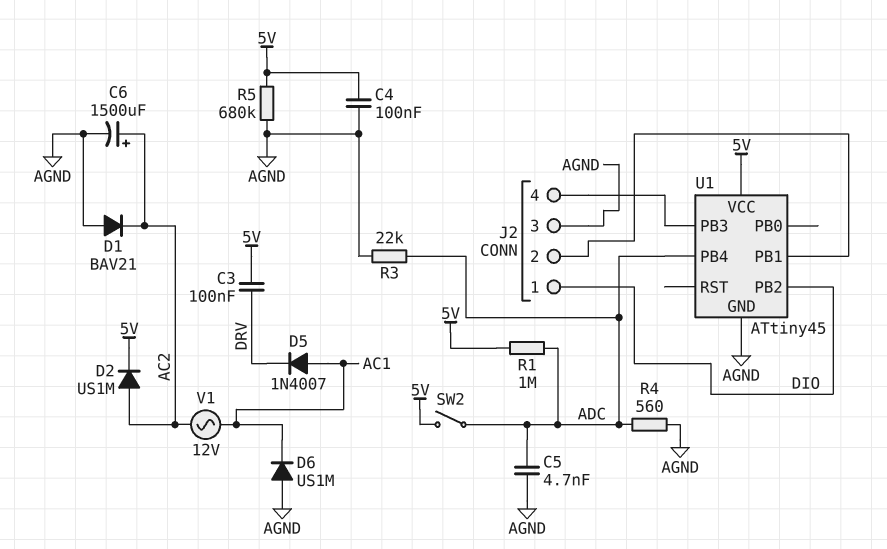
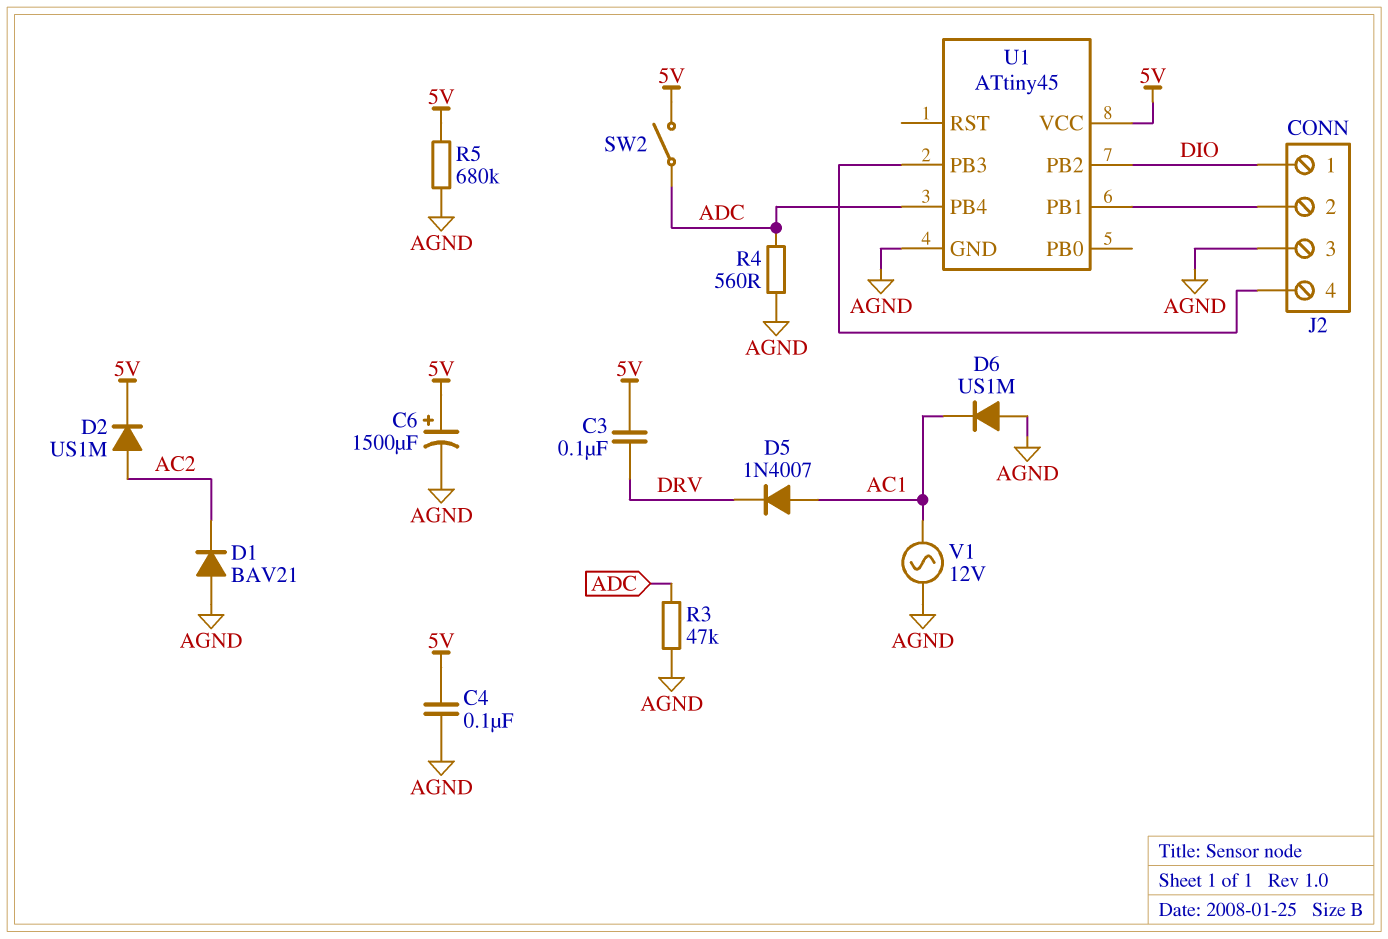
C5: 4.7nF (ADC, AGND) -> none
C6: 1500uF (plus AC2, minus AGND) -> 1500uF (plus 5V, minus AGND)
R1: 1M (5V, ADC) -> none
R3: 22k (ADC, AGND) -> 47k (ADC, AGND)
V1: AC 12V (AC1, AC2) -> AC 12V (AC1, AGND)

